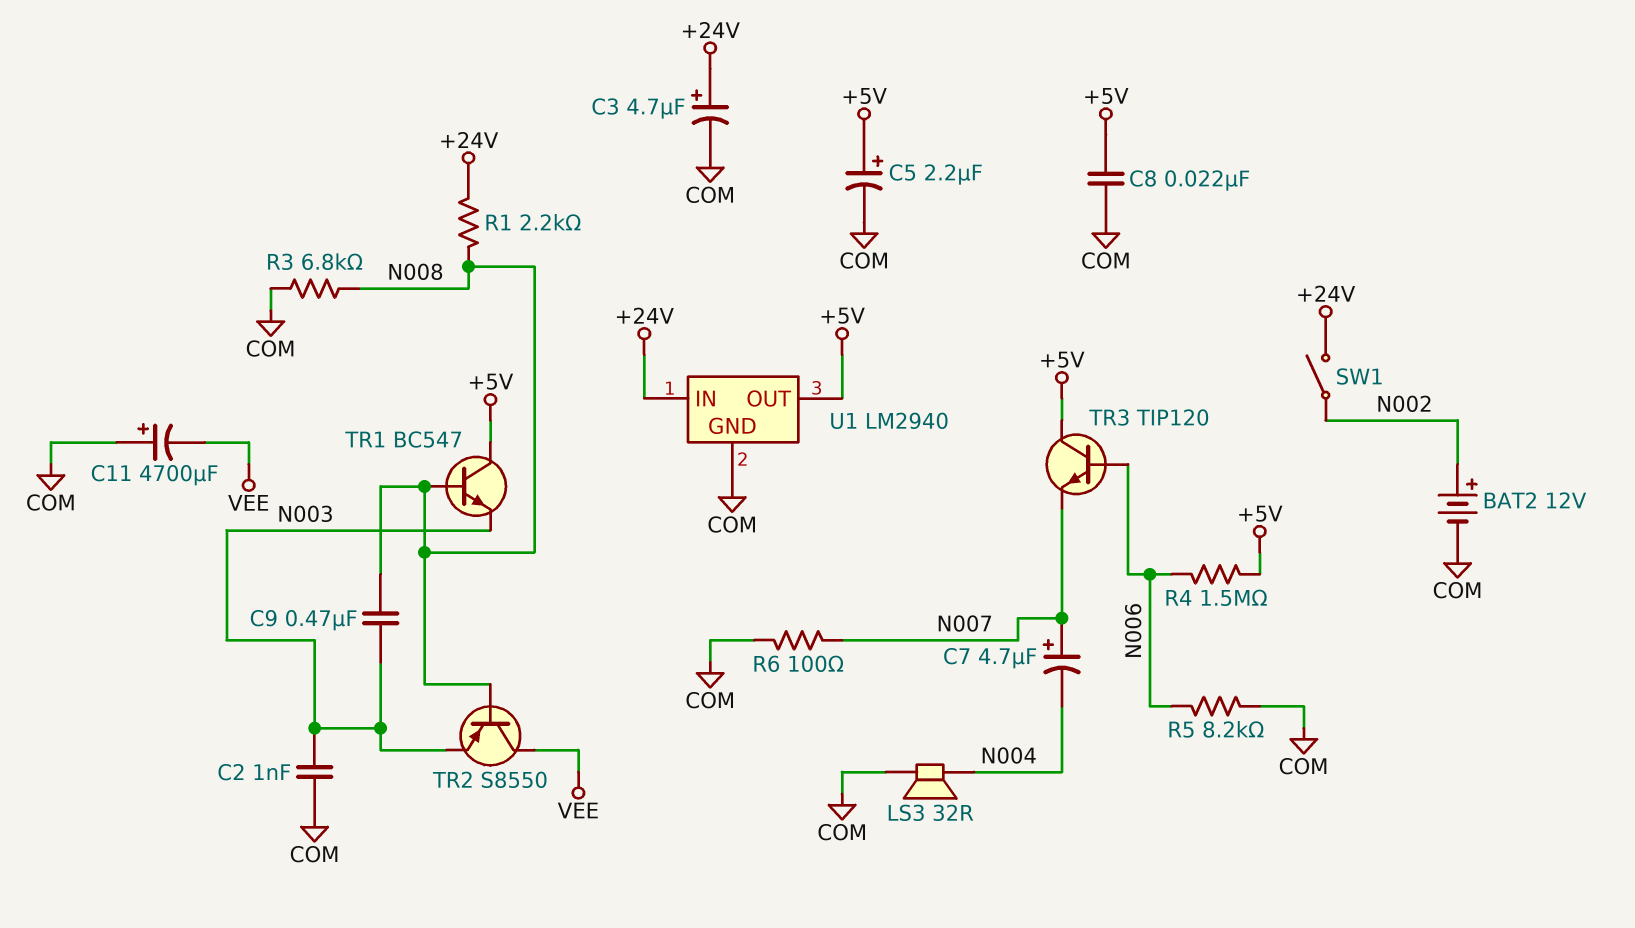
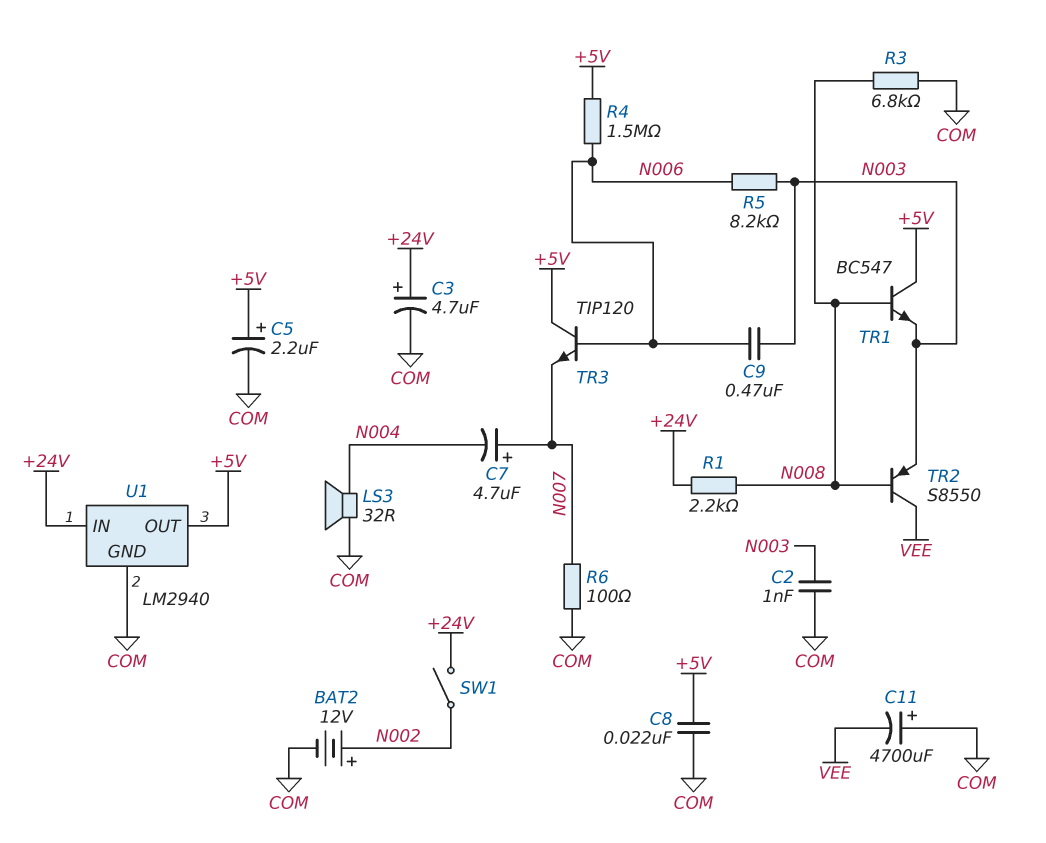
C9: 470nF (N003, N008) -> 470nF (N003, N006)
R5: 8.2k (COM, N006) -> 8.2k (N003, N006)

